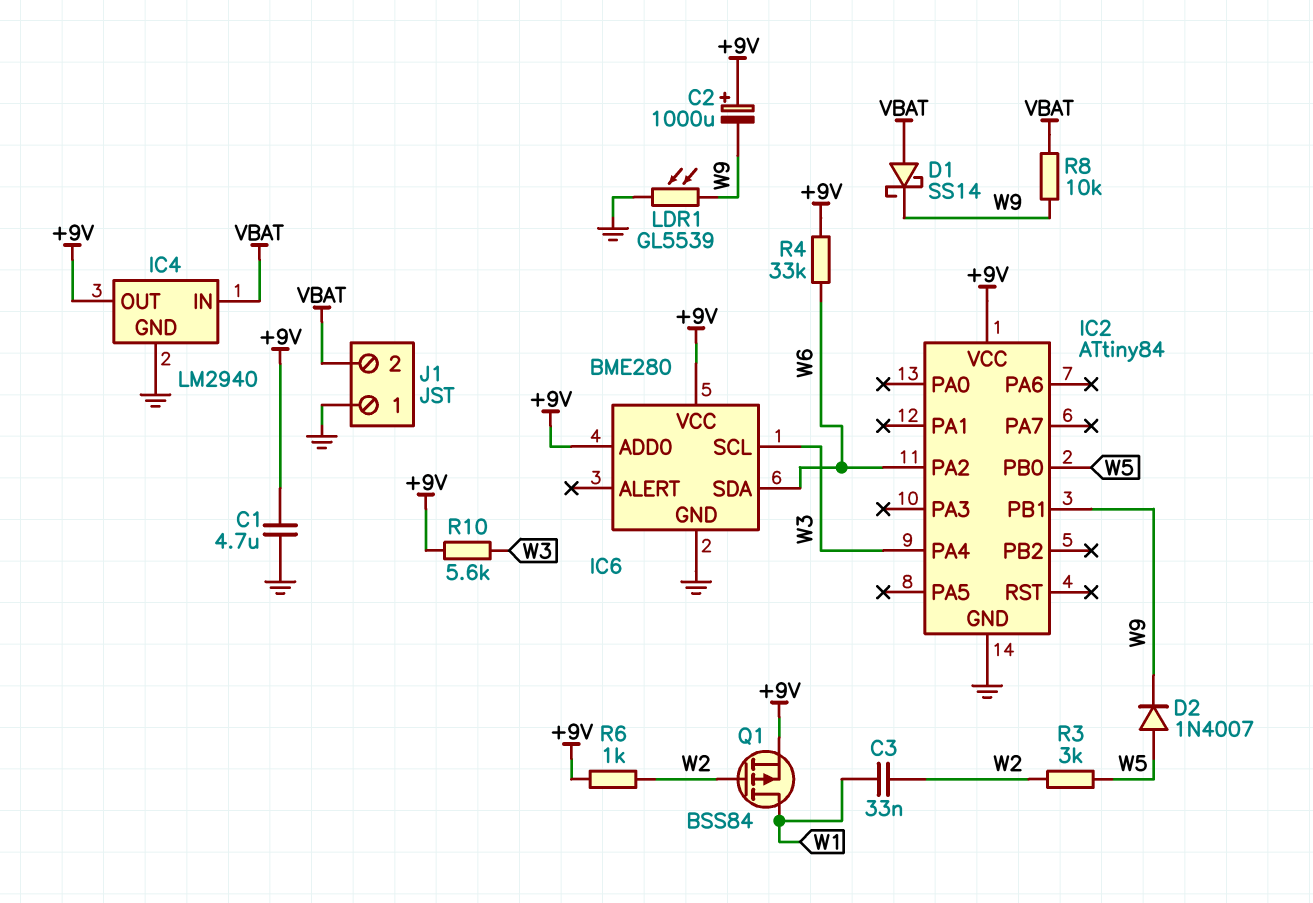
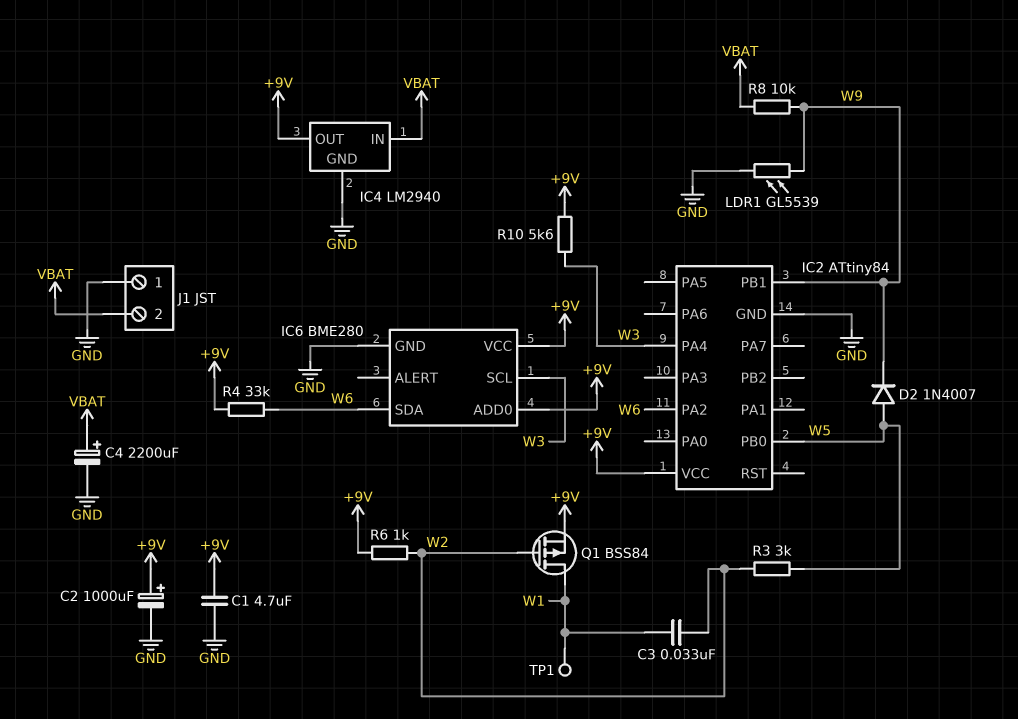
C2: 1000uF (plus +9V, minus W9) -> 1000uF (plus +9V, minus GND)
C4: none -> 2200uF (plus VBAT, minus GND)
D1: schottky SS14 (A VBAT, K W9) -> none
TP1: none -> test point (W1)

